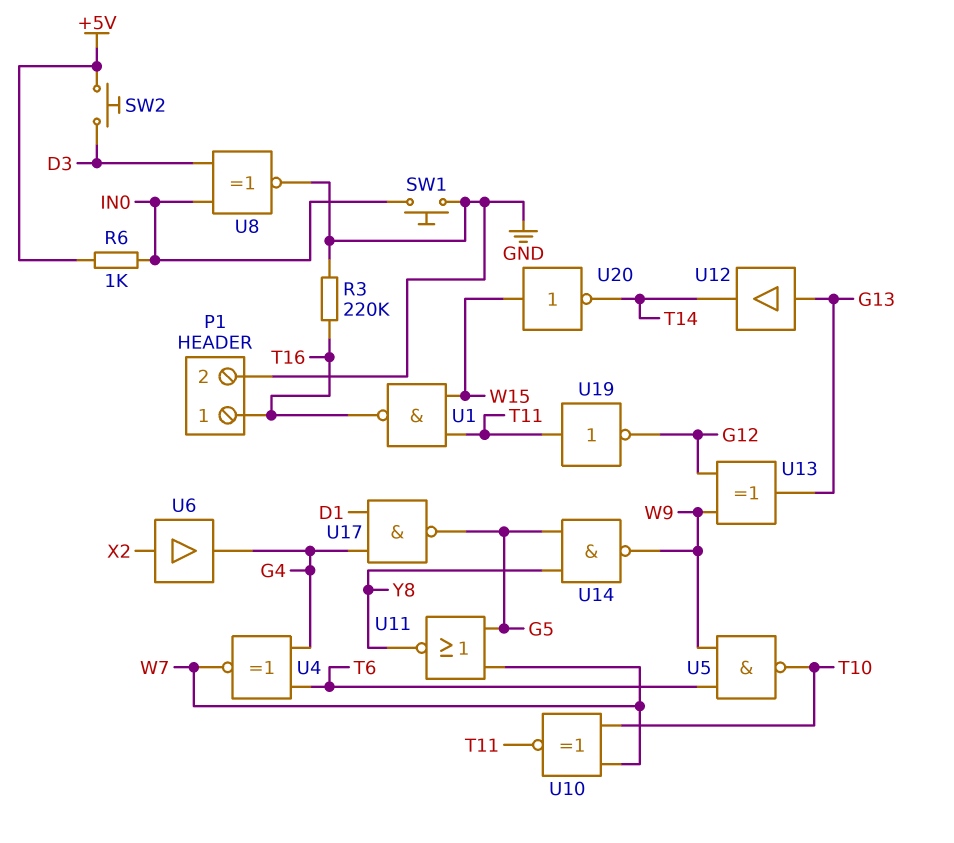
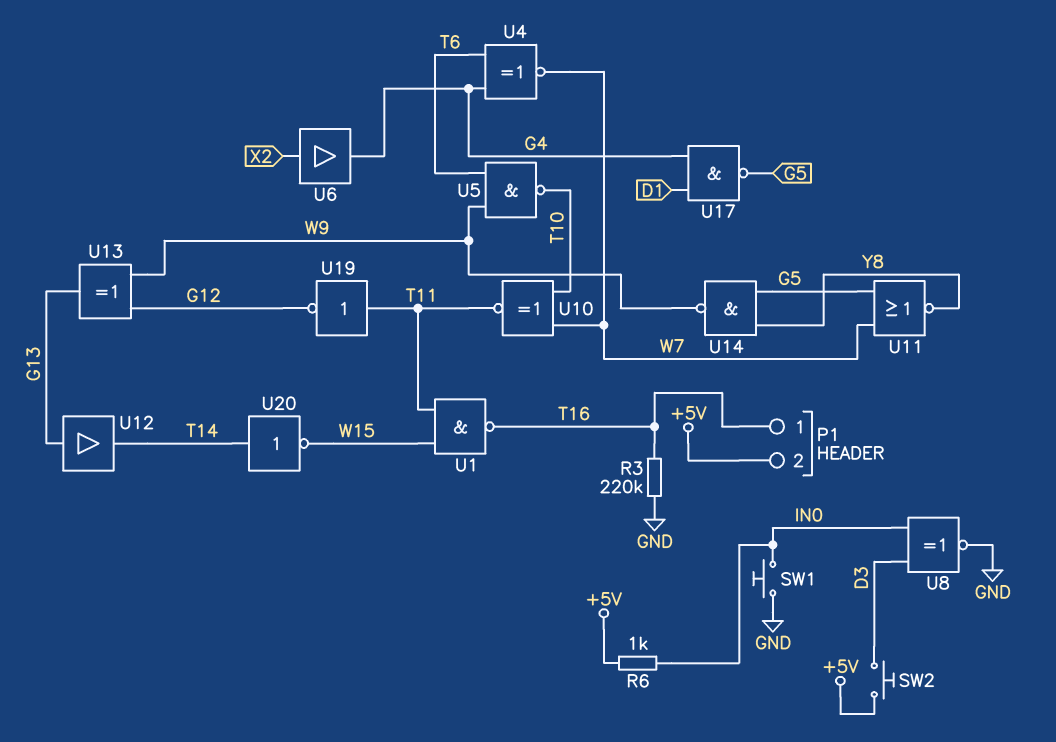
P1 pin 2: GND -> +5V
U20: NOT (in W15, out T14) -> NOT (in T14, out W15)

